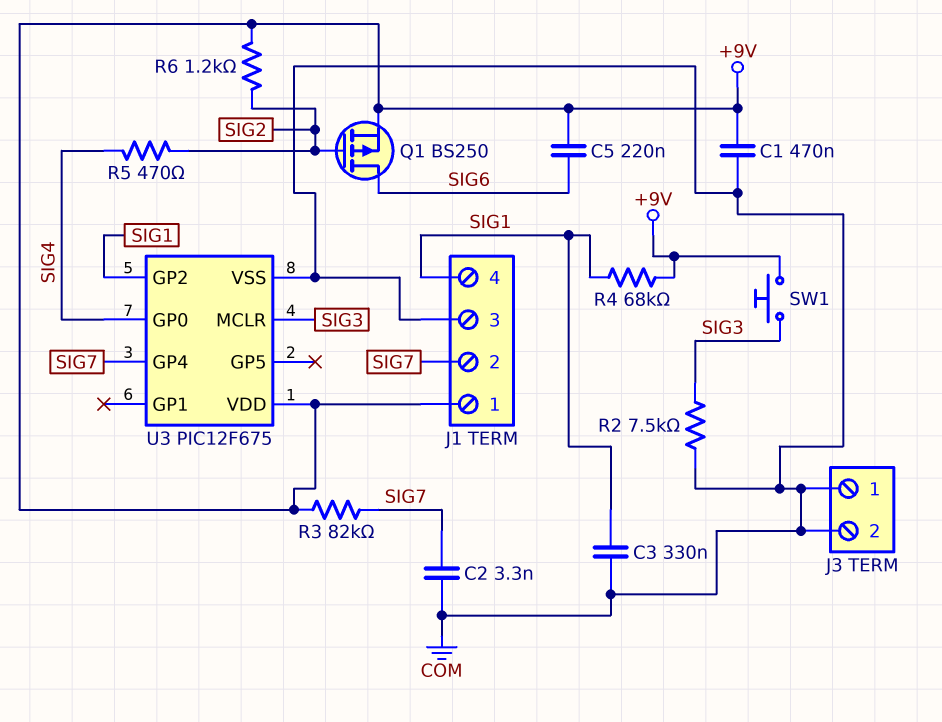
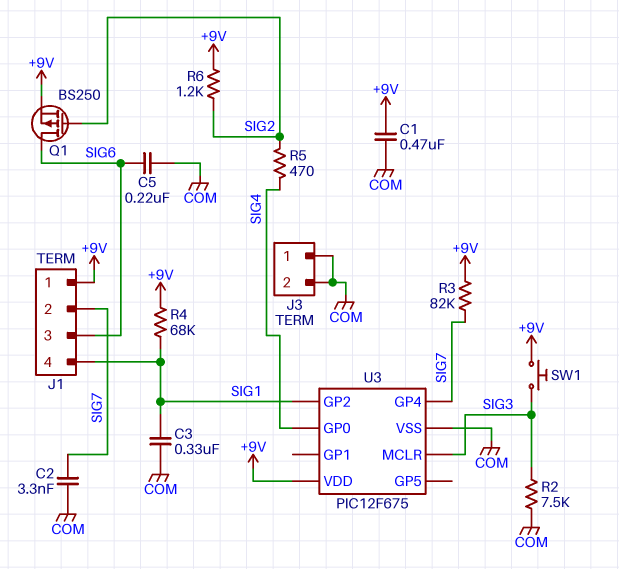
C5: 220nF (+9V, SIG6) -> 220nF (COM, SIG6)
J1 pin 3: COM -> SIG6

